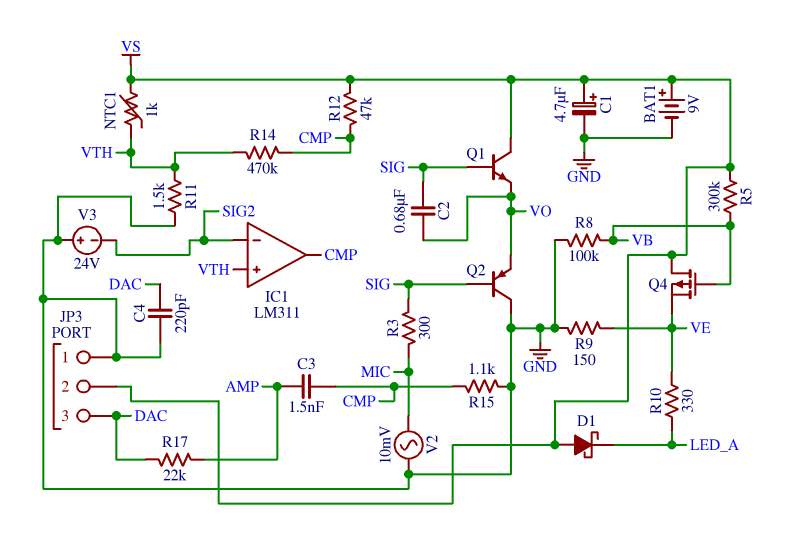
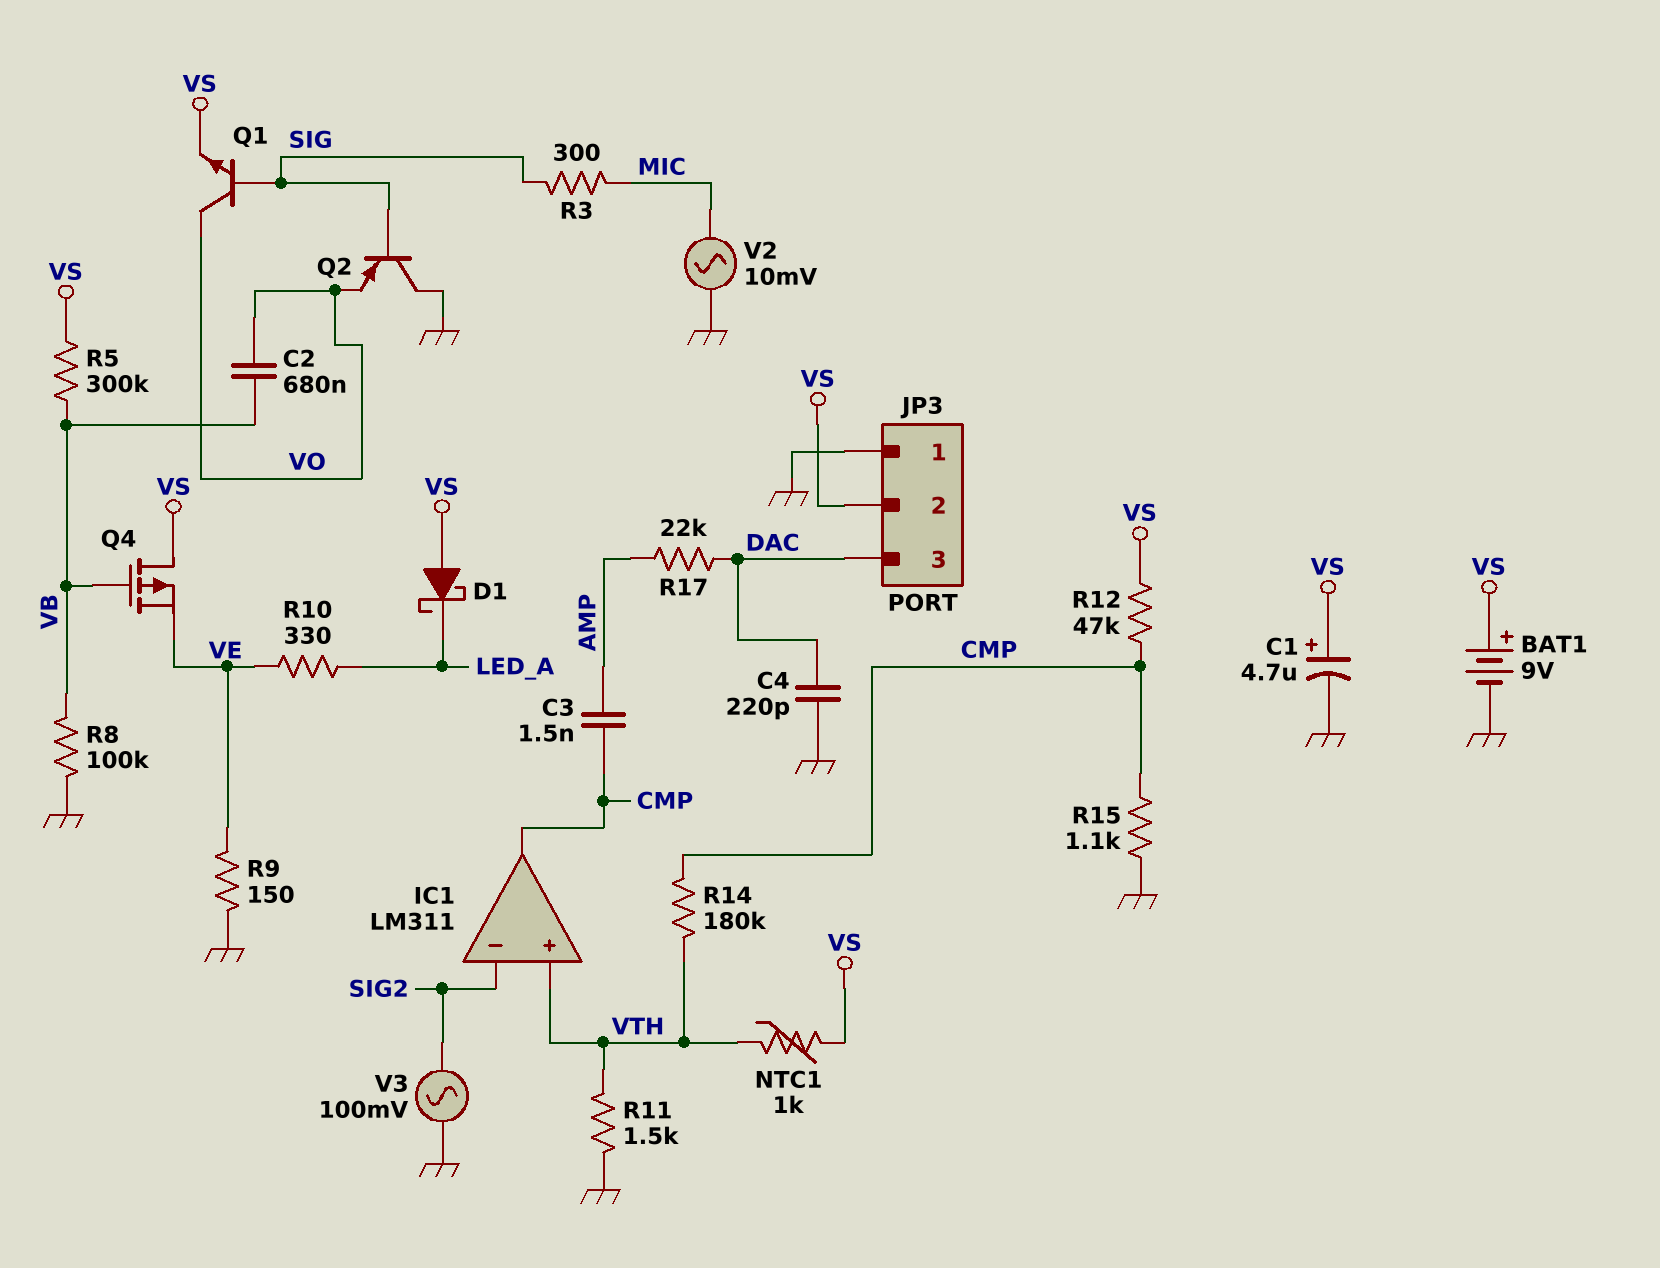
C2: 680nF (SIG, VO) -> 680nF (VB, VO)
Q1: NPN (B SIG, C VS, E VO) -> NPN (B SIG, C VO, E VS)
R14: 470k (CMP, VTH) -> 180k (CMP, VTH)
V3: 24V (plus GND, minus SIG2) -> AC 100mV (GND, SIG2)

